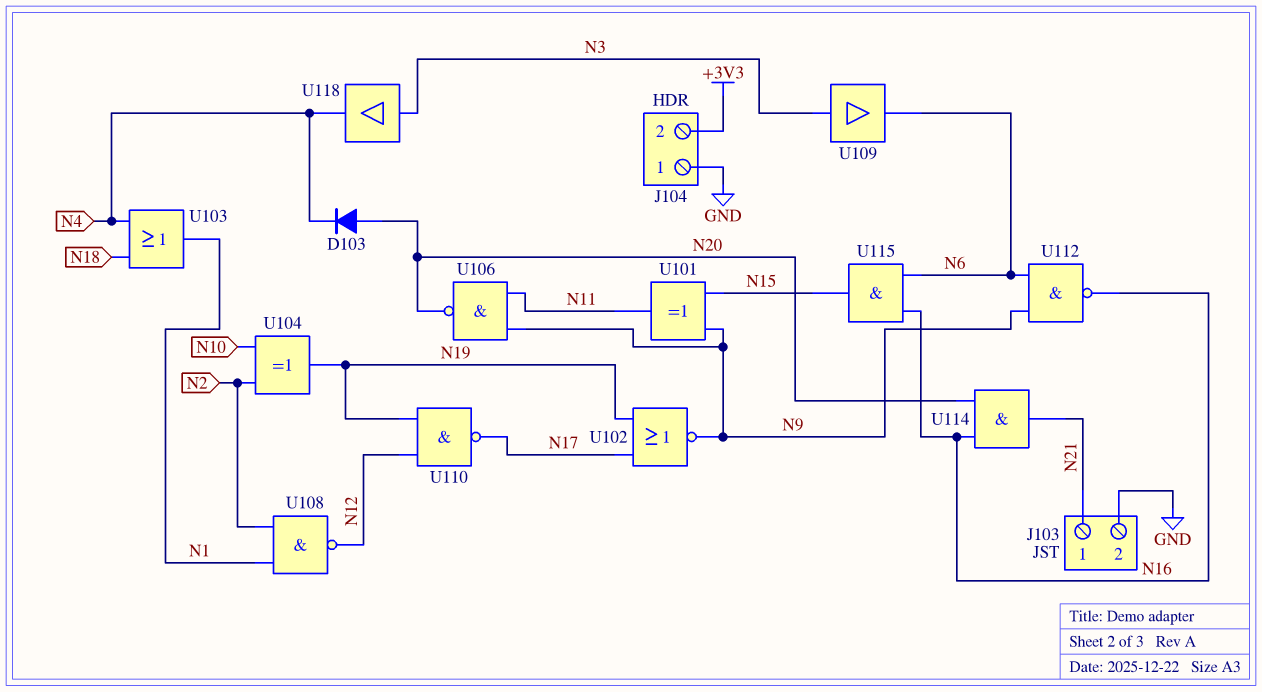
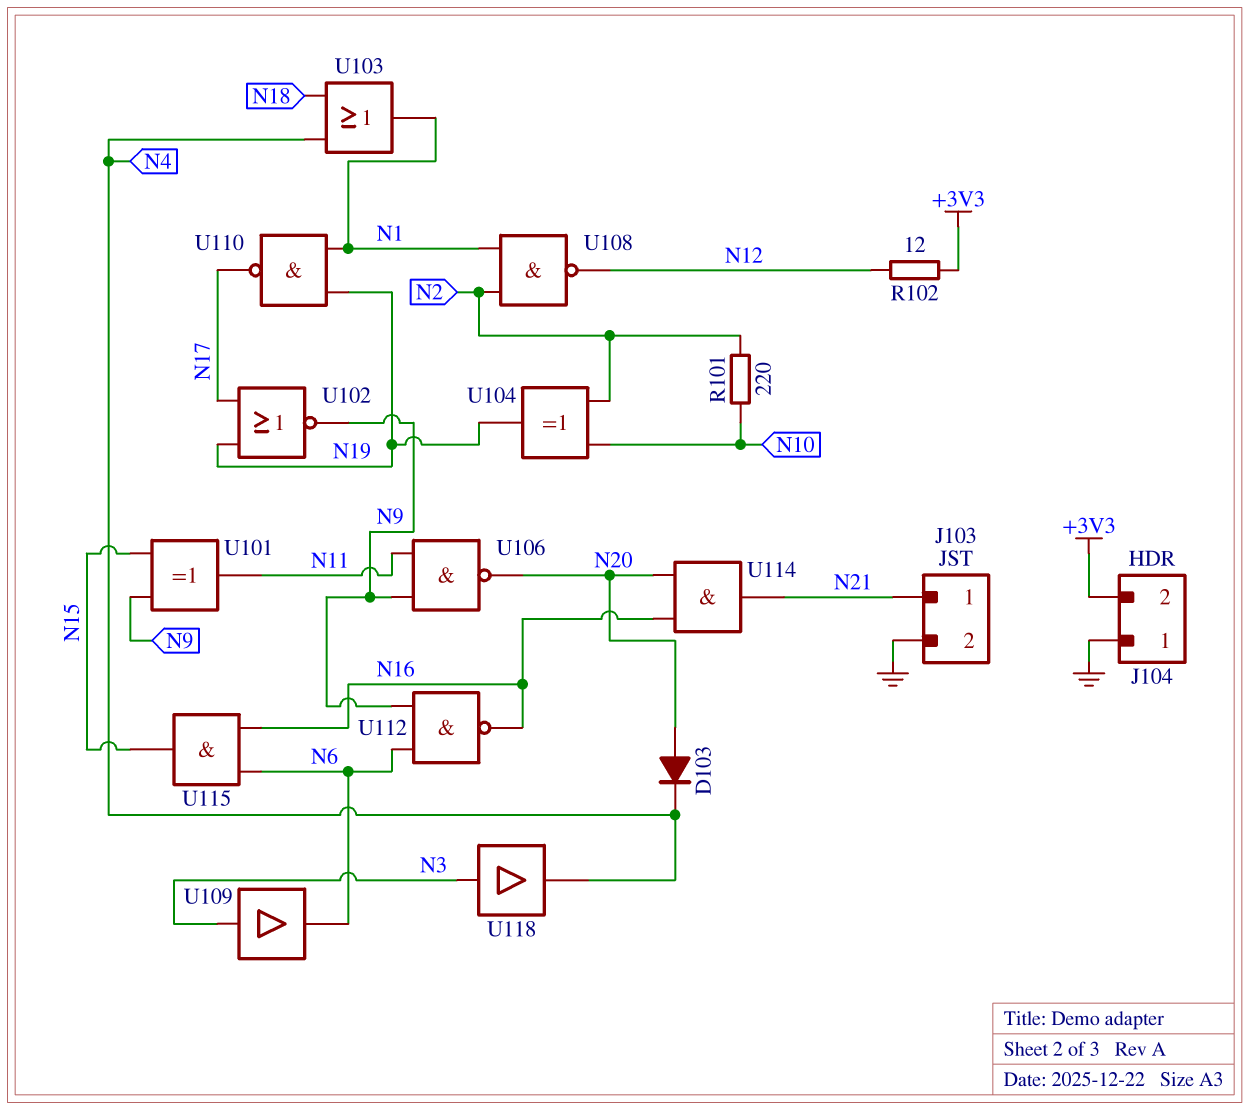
R101: none -> 220 (N2, N10)
R102: none -> 12 (+3V3, N12)
U110: NAND (in N12, in N19, out N17) -> NAND (in N1, in N19, out N17)

